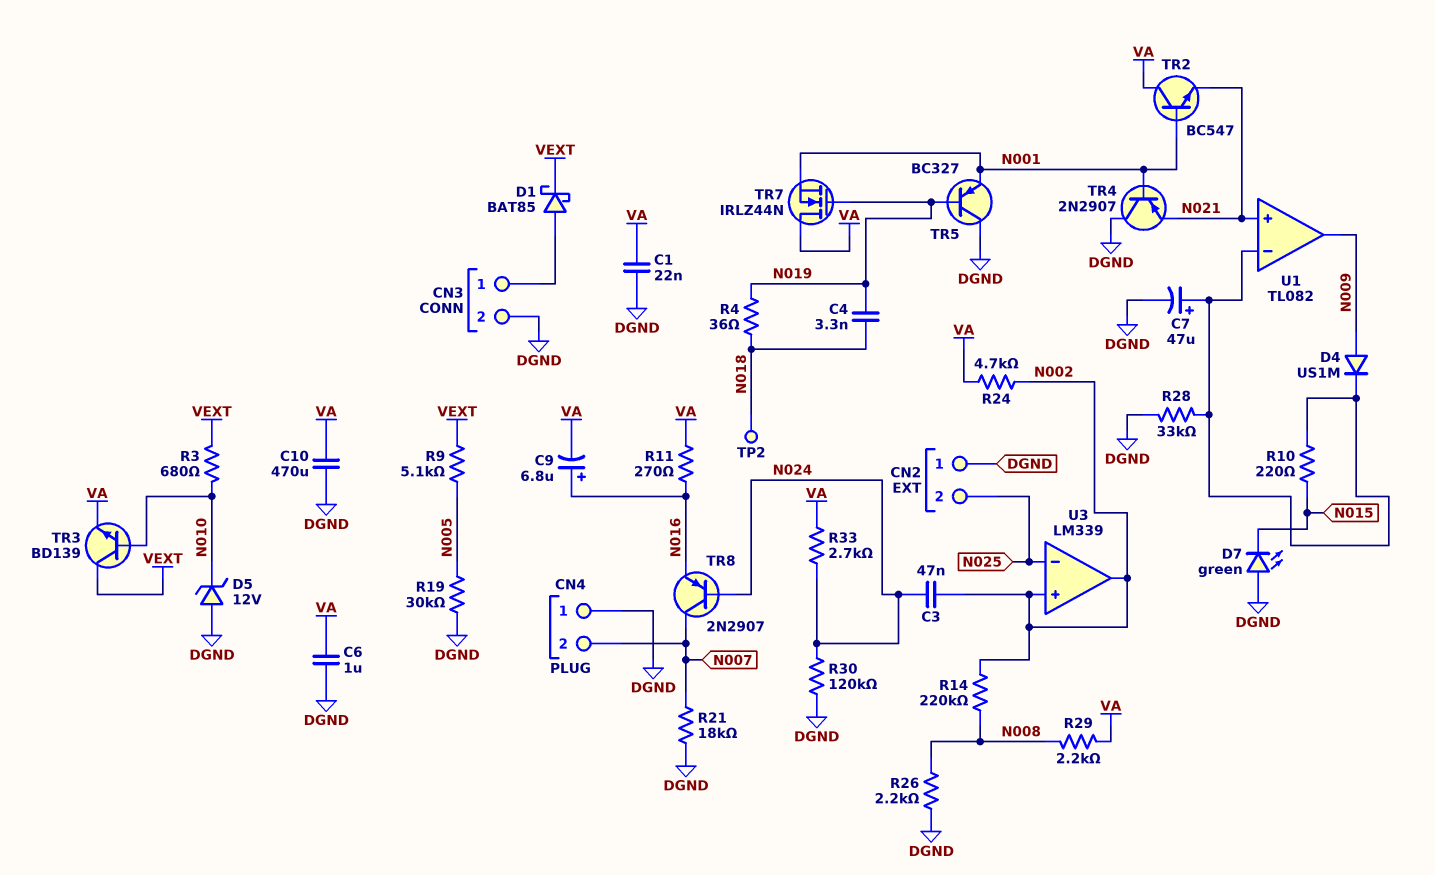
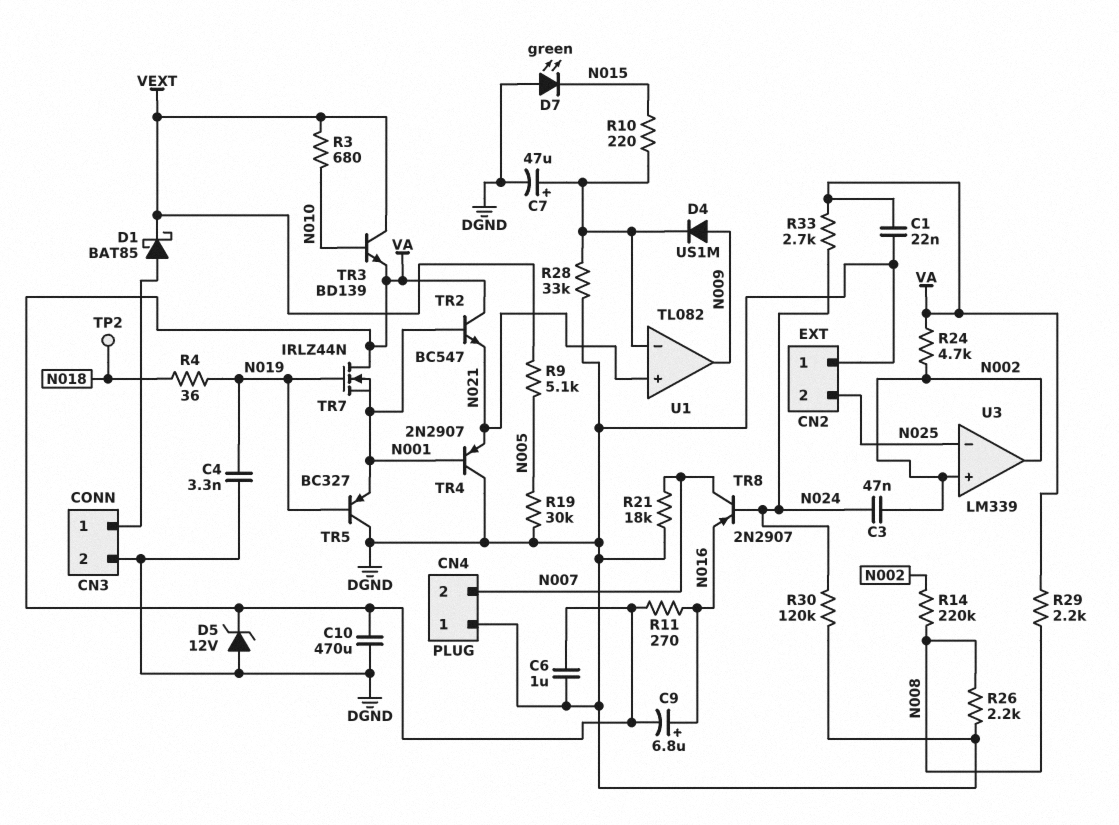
C4: 3.3nF (N018, N019) -> 3.3nF (DGND, N019)
D5: zener 12V (A DGND, K N010) -> zener 12V (A DGND, K VA)

